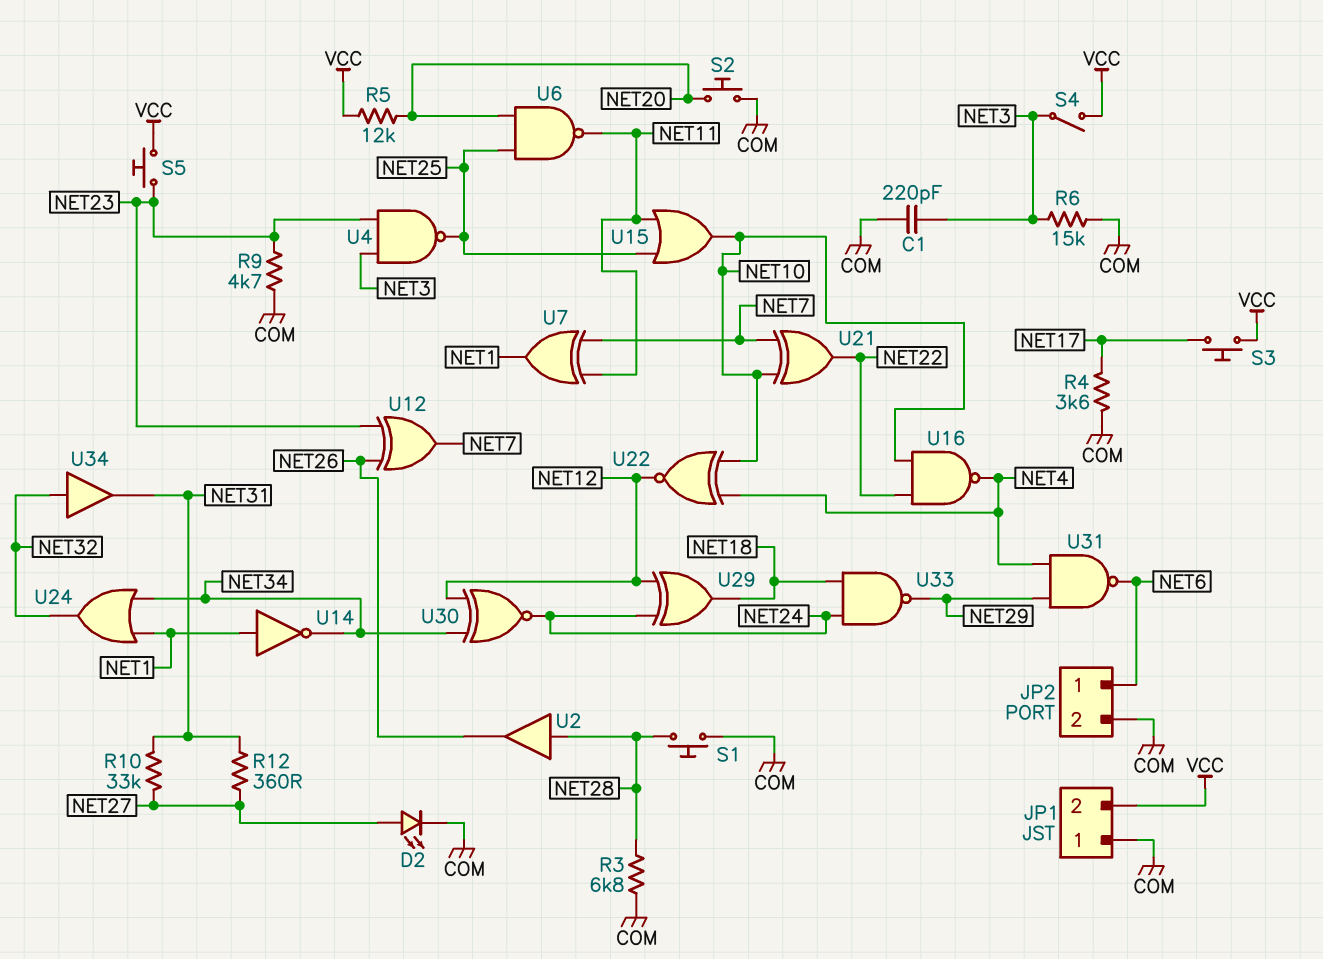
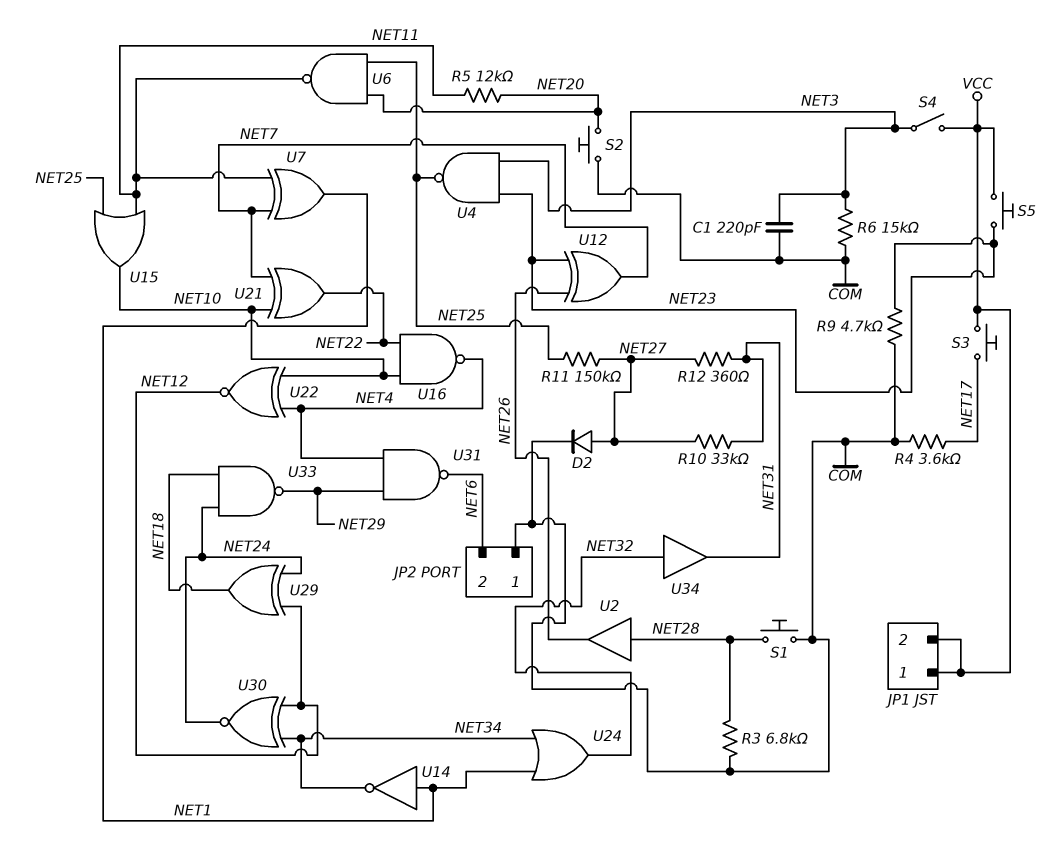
D2: LED (A NET27, K COM) -> diode (A NET27, K COM)
JP1 pin 1: COM -> VCC
JP2 pin 1: NET6 -> COM
JP2 pin 2: COM -> NET6
R5: 12k (NET20, VCC) -> 12k (NET11, NET20)
R11: none -> 150k (NET25, NET27)

